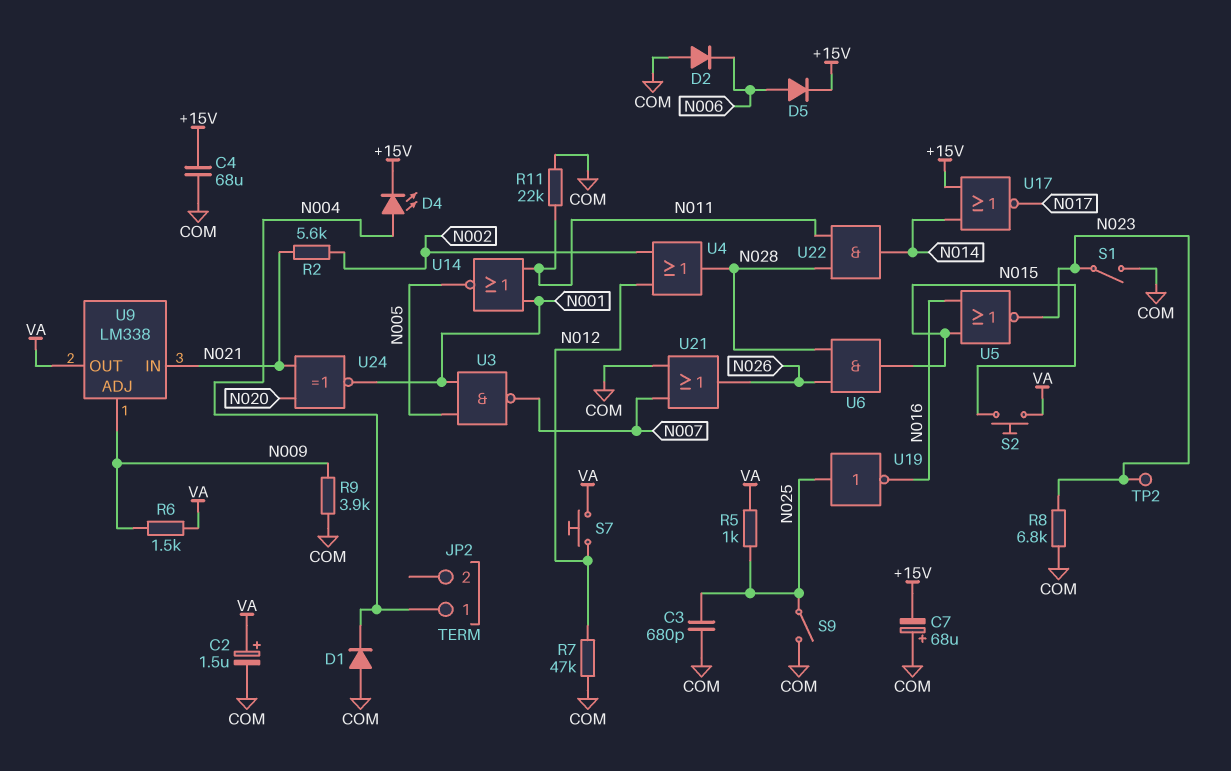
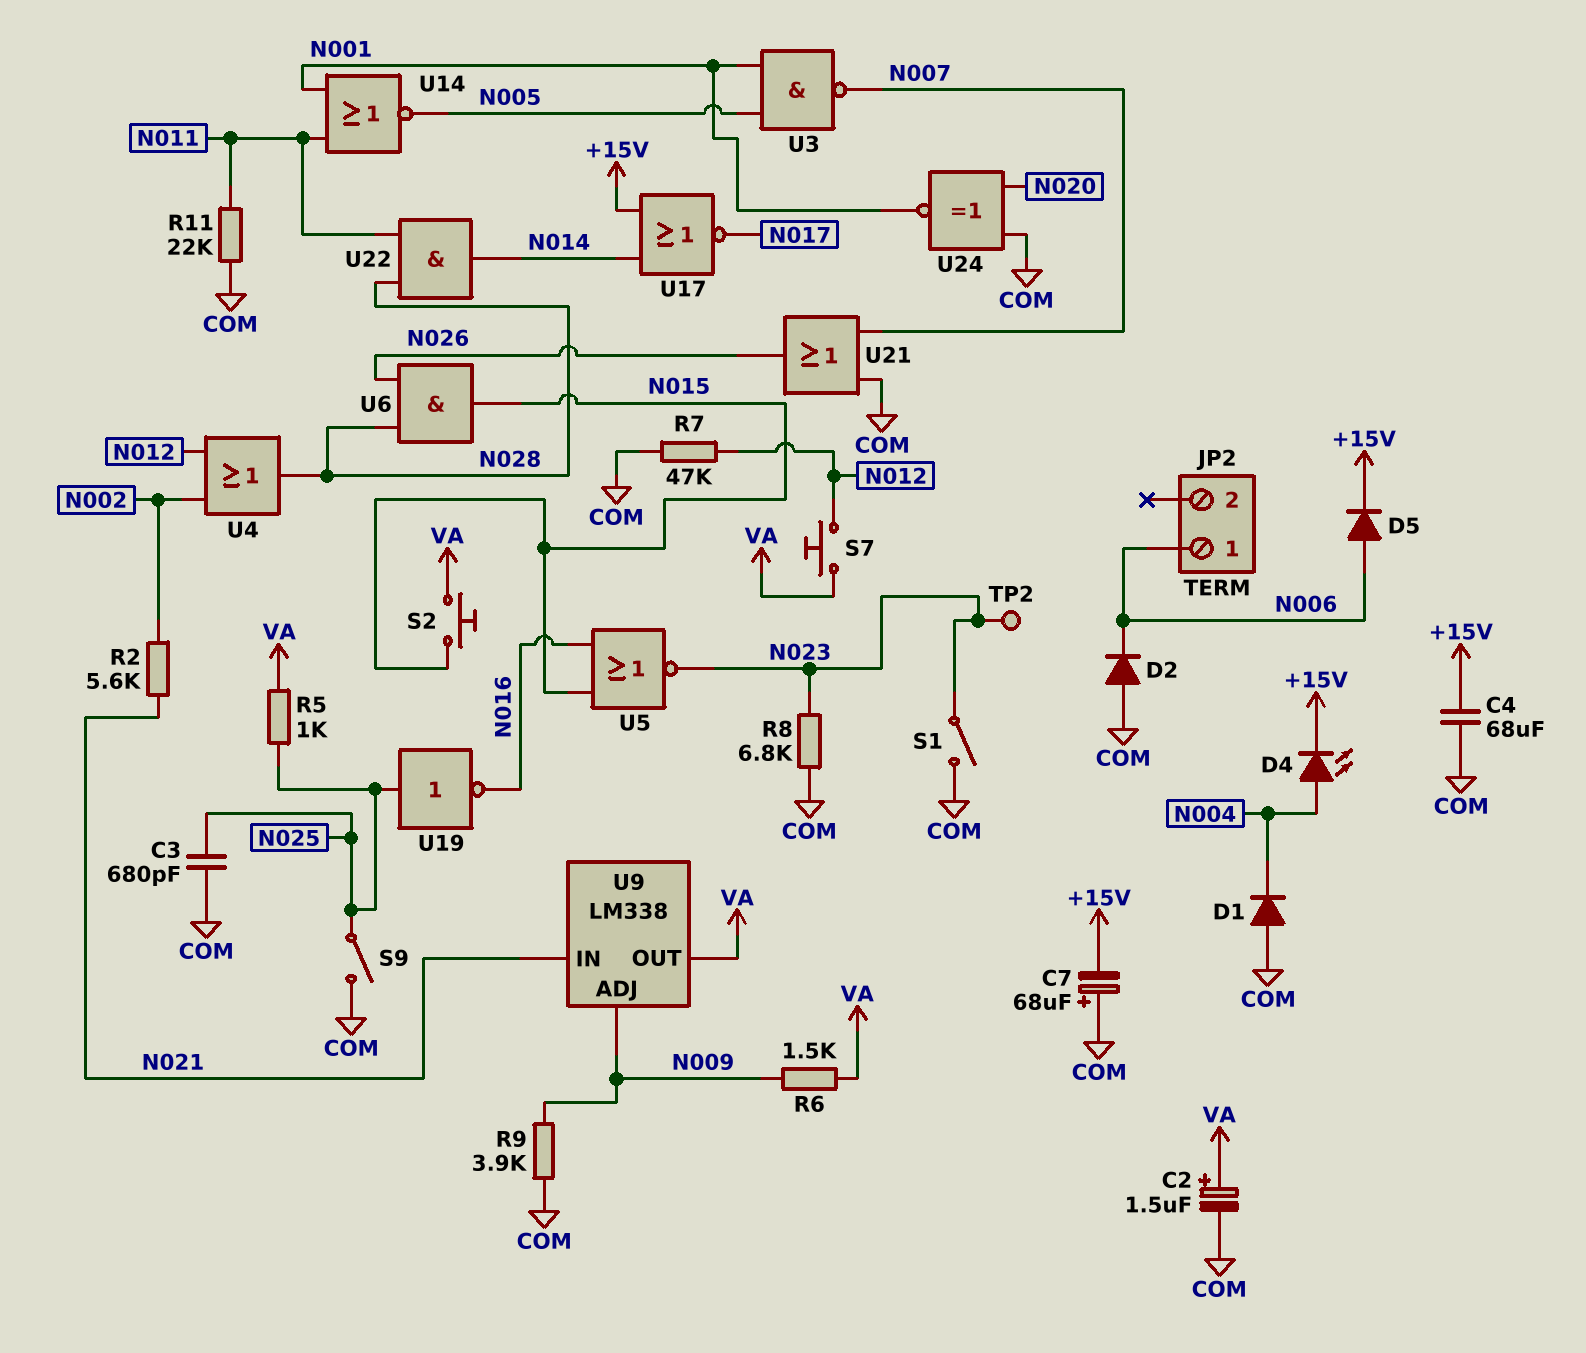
JP2 pin 1: N004 -> N006
U24: XNOR (in N020, in N021, out N001) -> XNOR (in COM, in N020, out N001)

